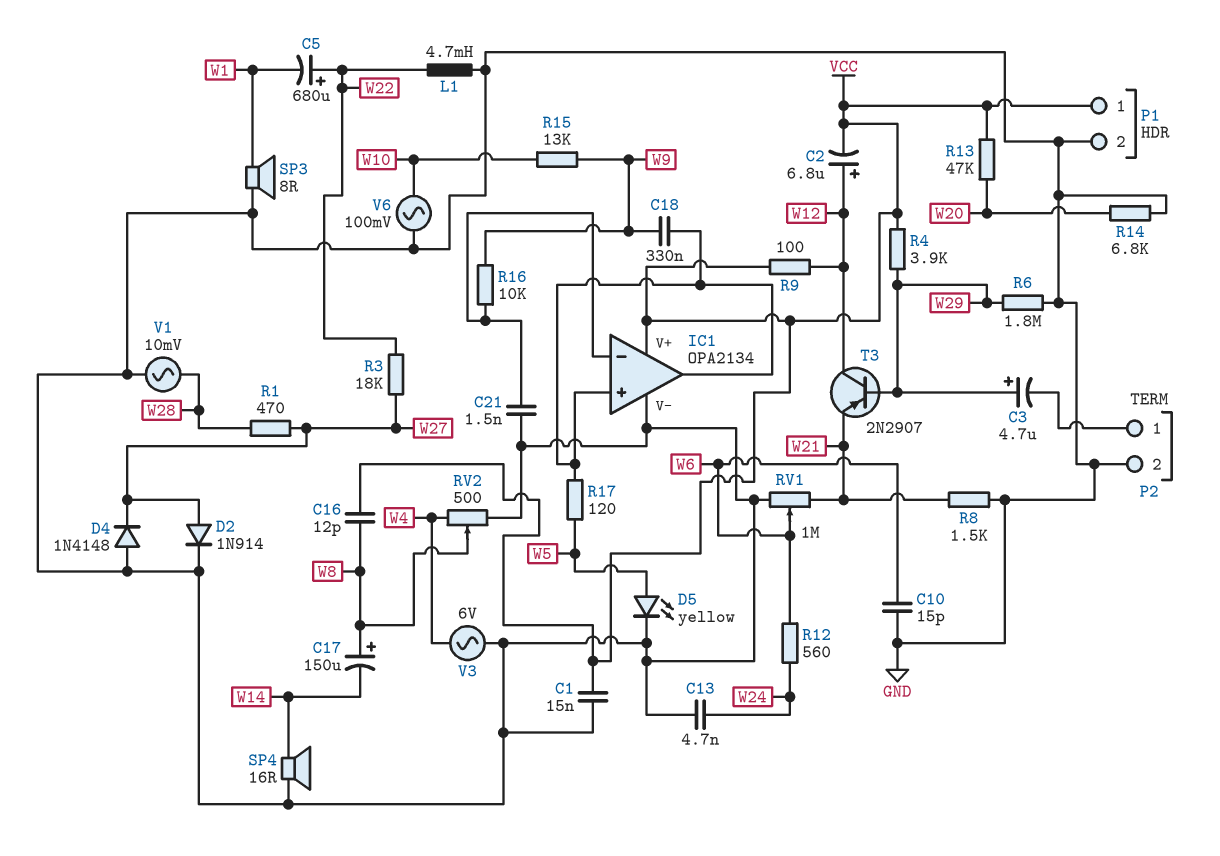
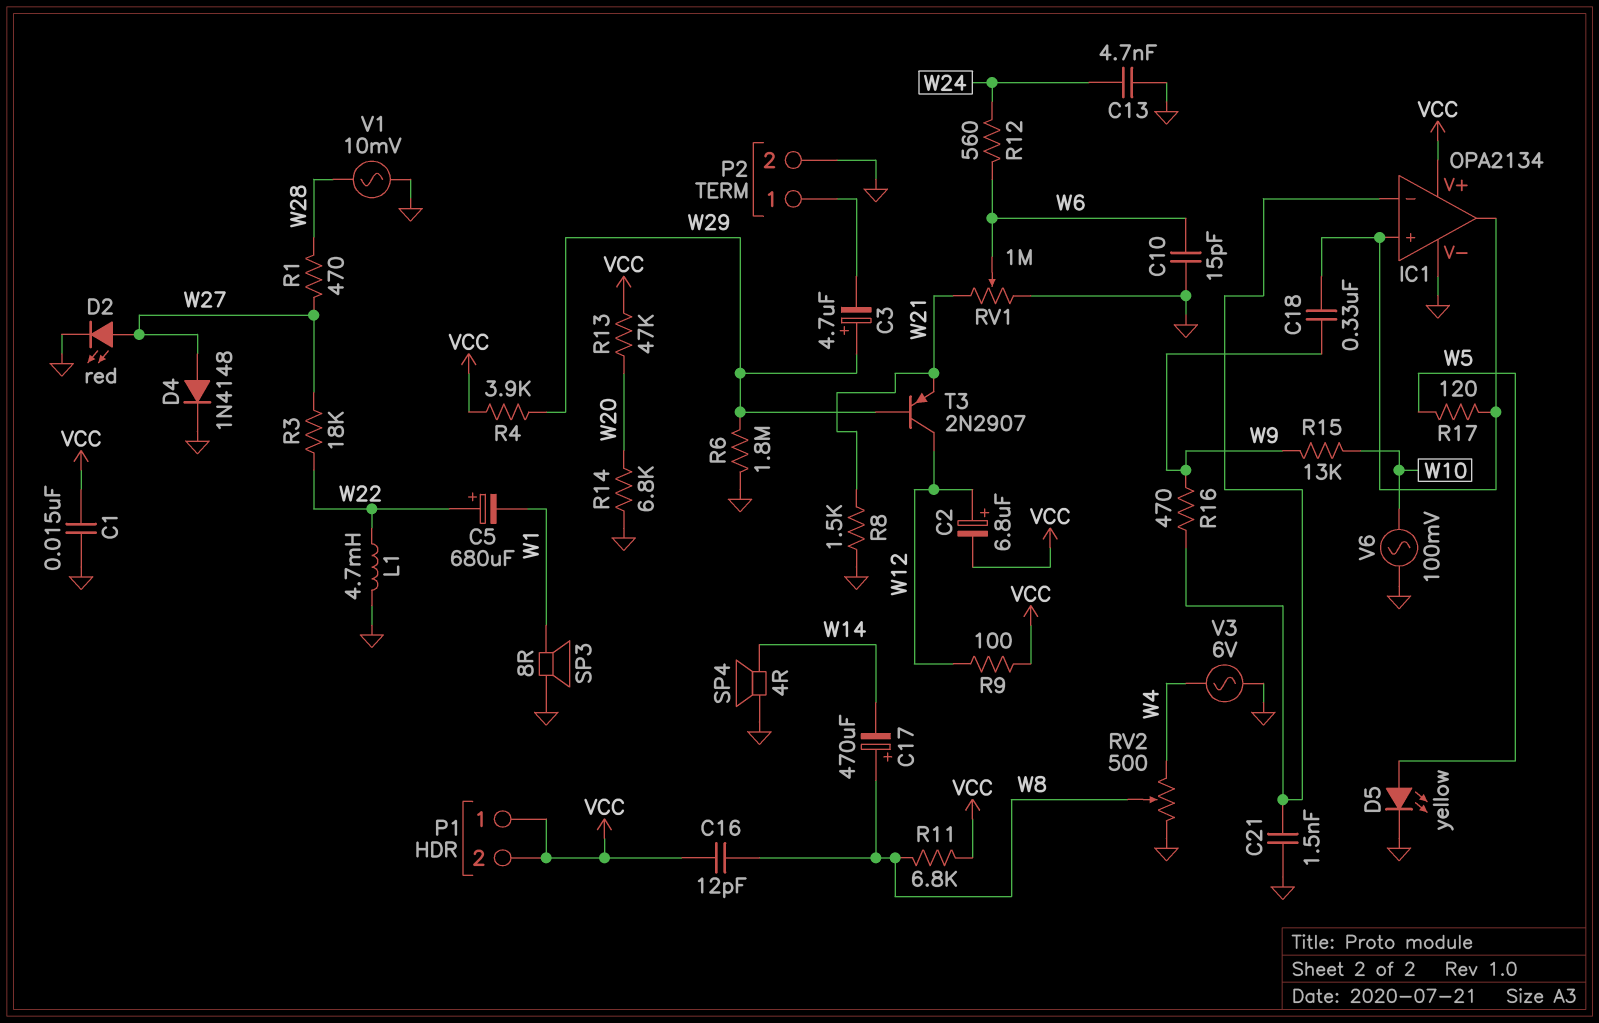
C17: 150uF (plus W8, minus W14) -> 470uF (plus W8, minus W14)
D2: diode 1N914 (A W27, K GND) -> LED red (A W27, K GND)
D4: diode 1N4148 (A GND, K W27) -> diode 1N4148 (A W27, K GND)
P1 pin 2: GND -> VCC
R11: none -> 6.8k (VCC, W8)
R16: 10k (IC1/in-, W9) -> 470 (IC1/in-, W9)
SP4: speaker 16R (GND, W14) -> speaker 4R (GND, W14)

